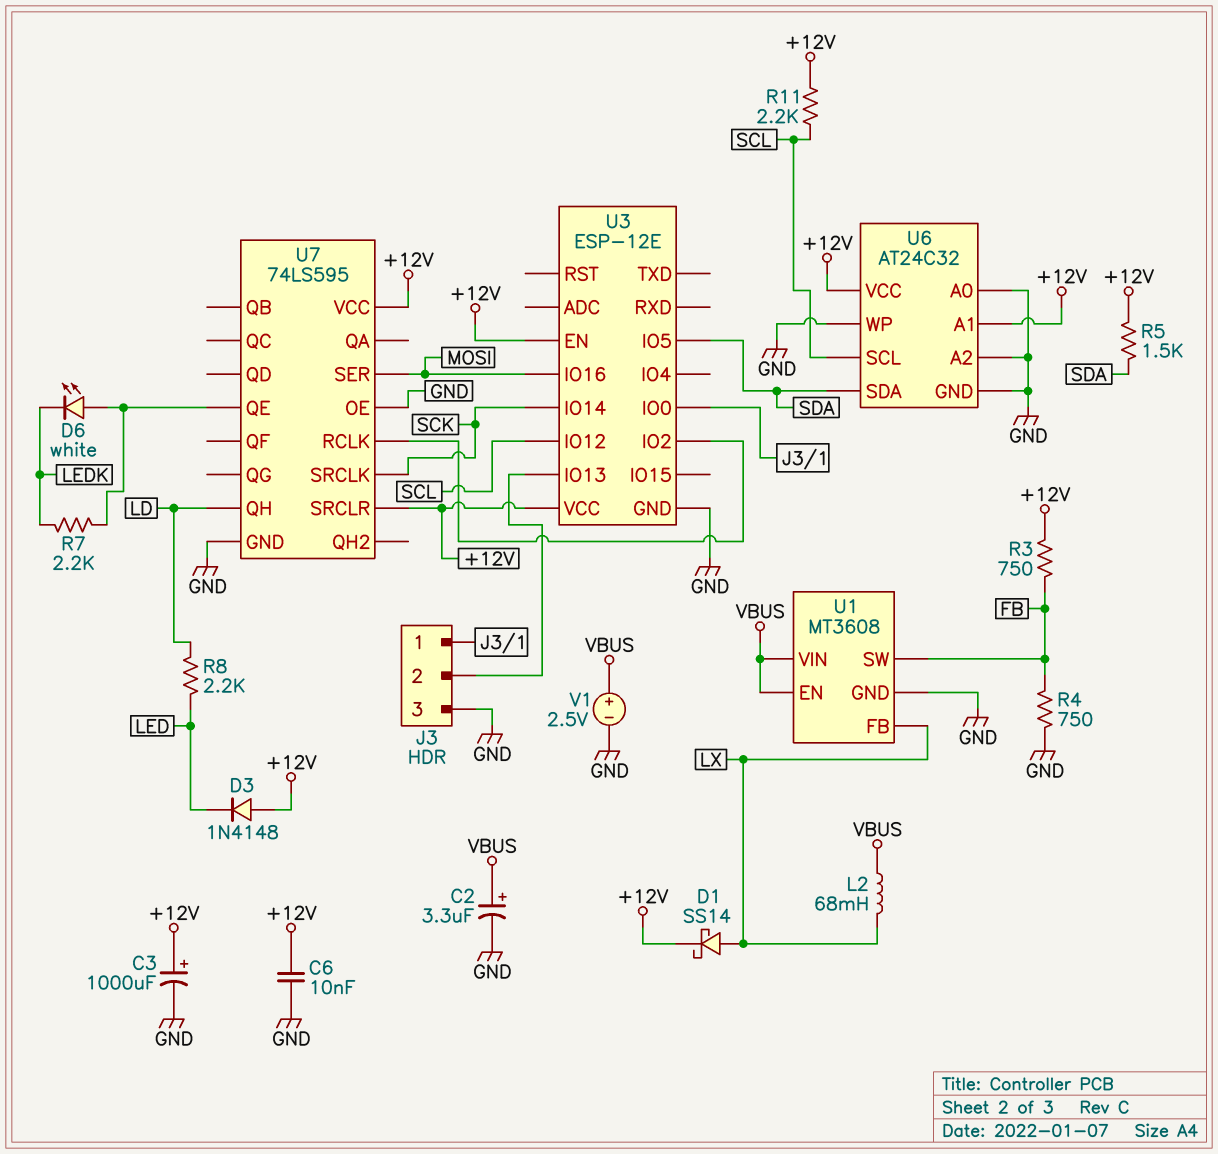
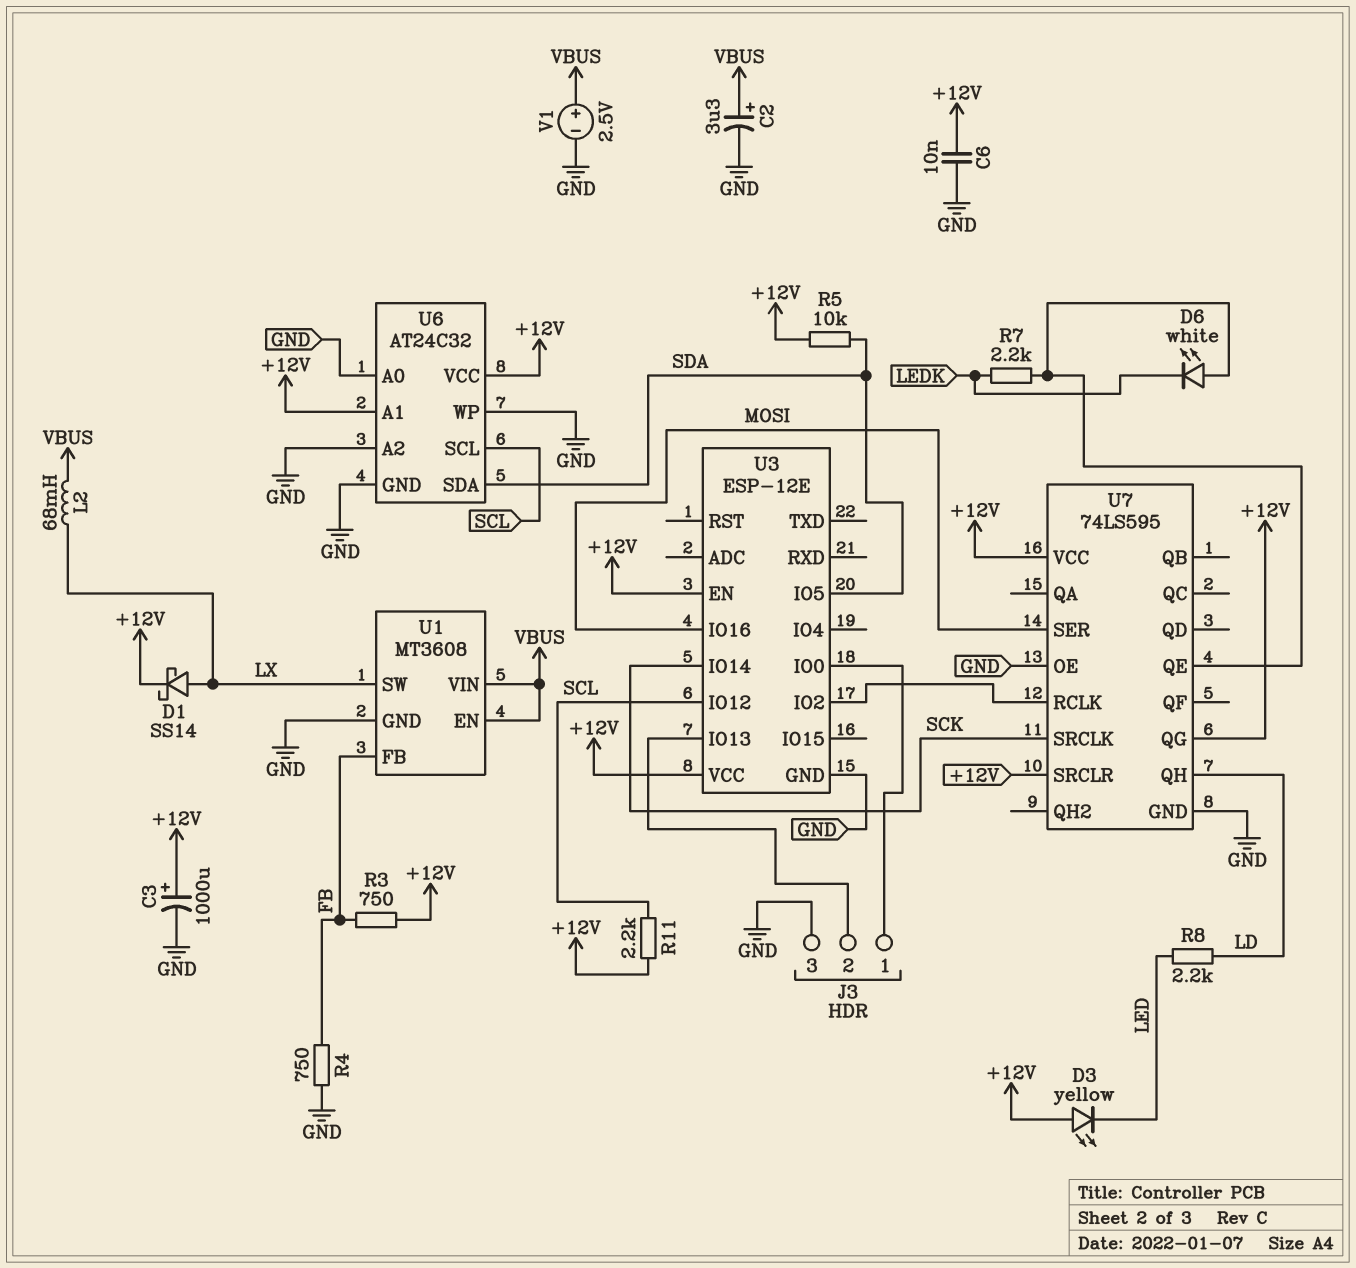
D3: diode 1N4148 (A +12V, K LED) -> LED yellow (A +12V, K LED)
R5: 1.5k (+12V, SDA) -> 10k (+12V, SDA)
U1 pin FB: LX -> FB
U1 pin SW: FB -> LX
U7 pin QG: none -> +12V

